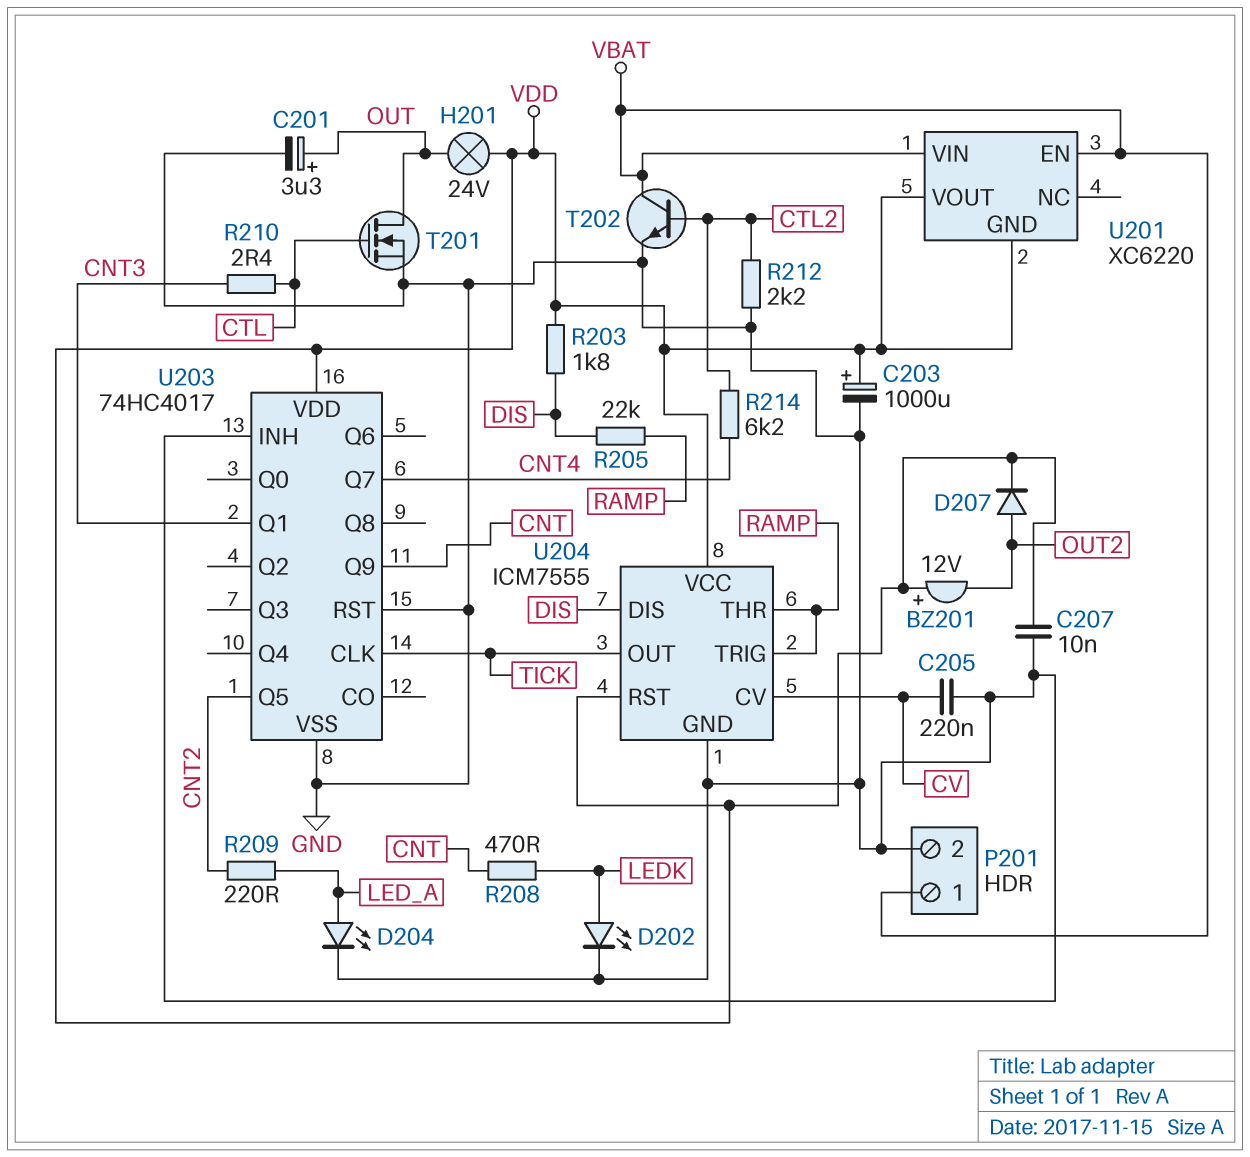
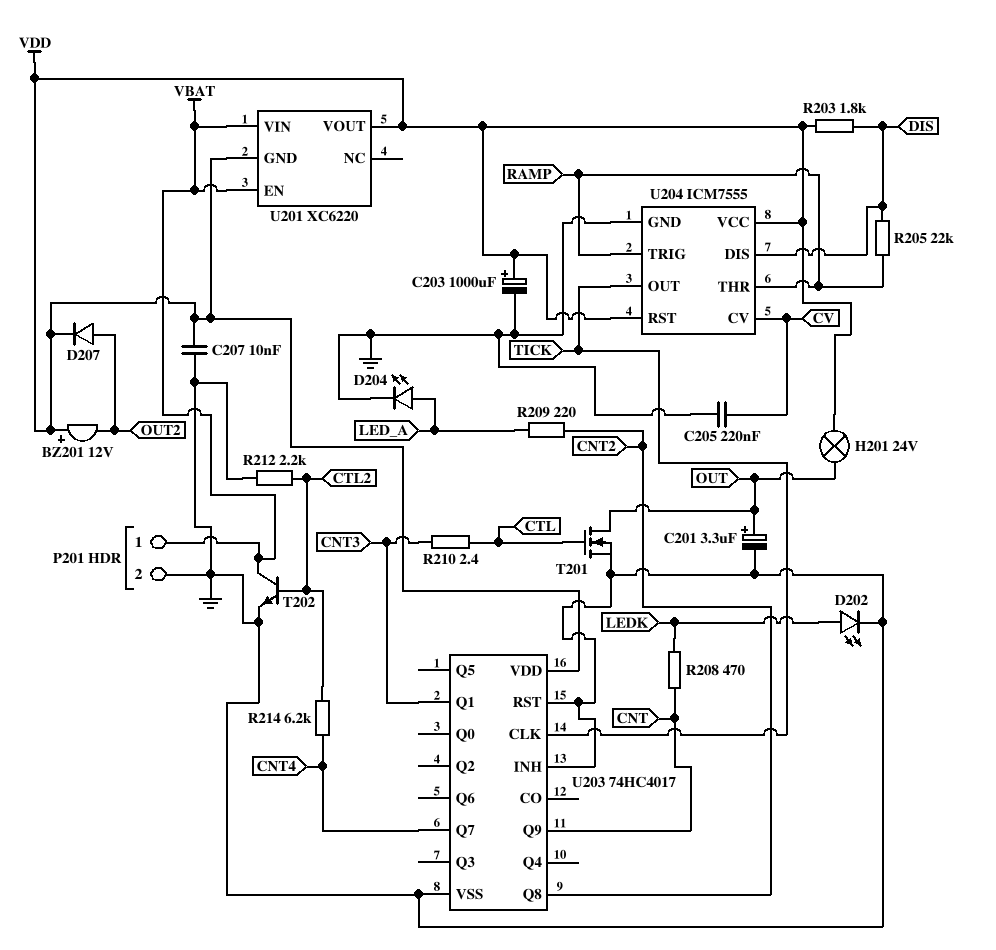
U203 pin Q5: CNT2 -> none
U203 pin Q8: none -> CNT2

